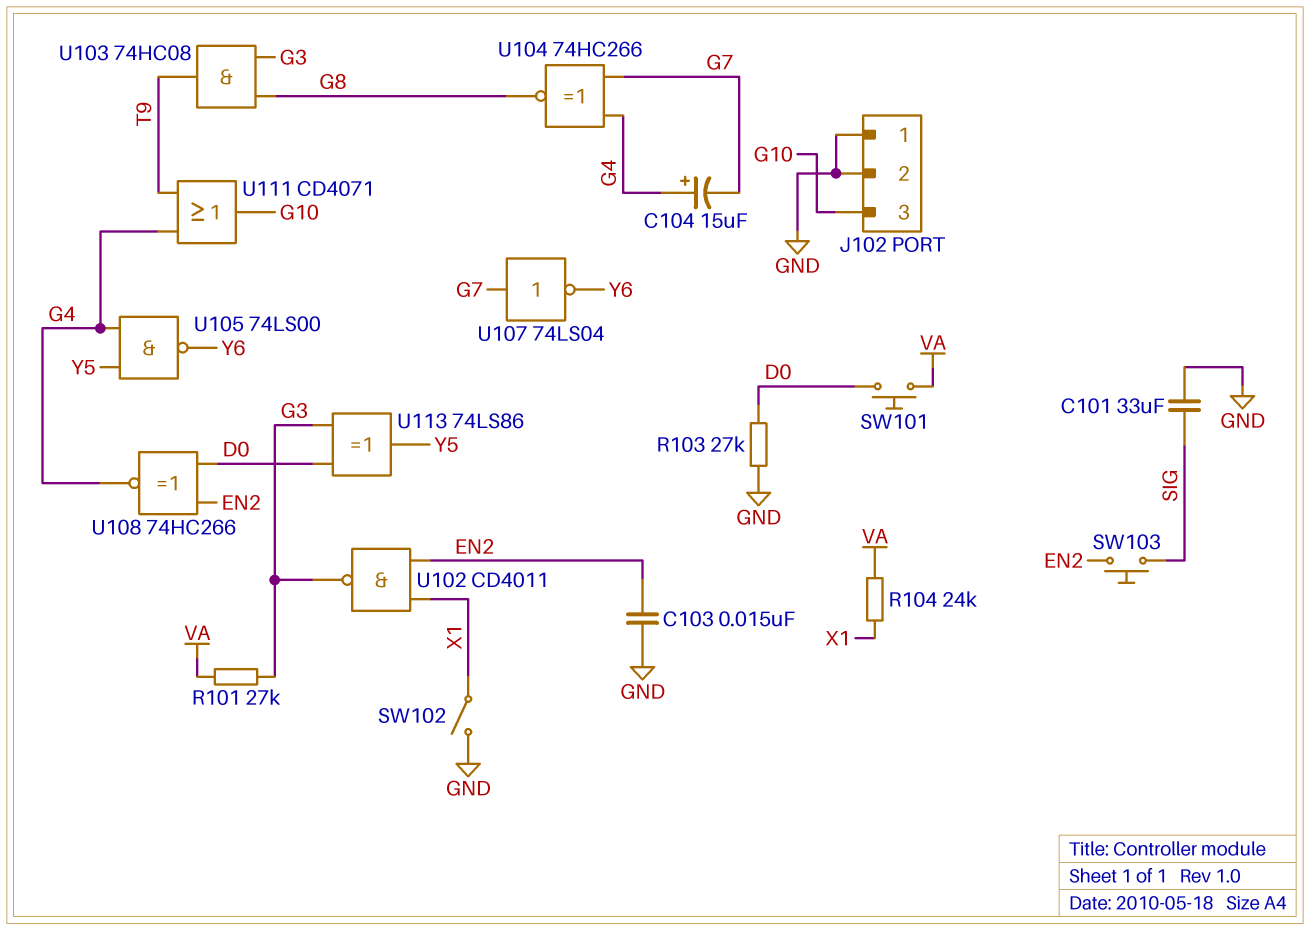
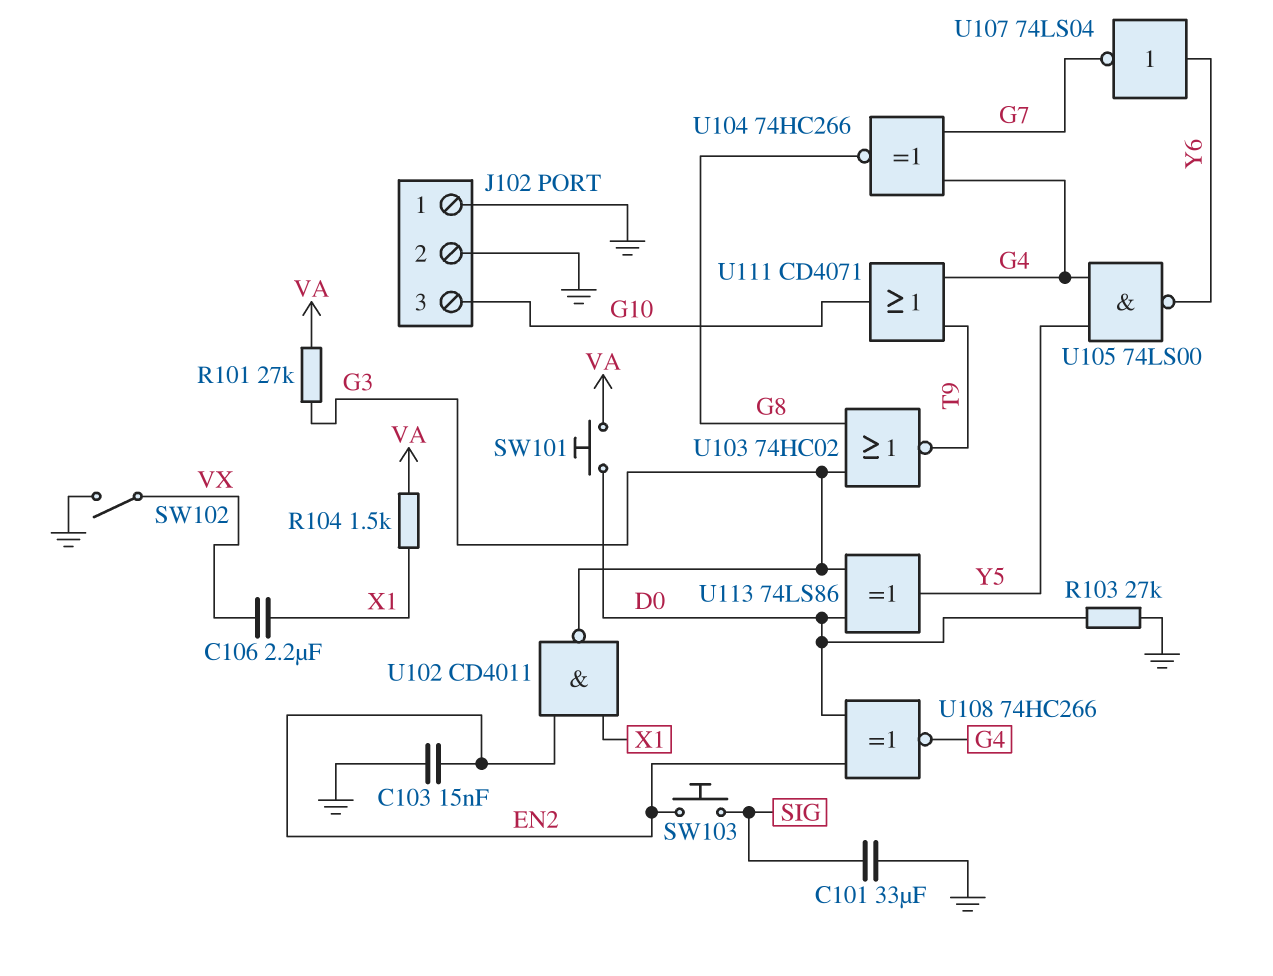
C104: 15uF (plus G4, minus G7) -> none
C106: none -> 2.2uF (VX, X1)
R104: 24k (VA, X1) -> 1.5k (VA, X1)
SW102: switch (GND, X1) -> switch (GND, VX)
U103: AND 74HC08 (in G3, in G8, out T9) -> NOR 74HC02 (in G3, in G8, out T9)
U107: NOT 74LS04 (in G7, out Y6) -> NOT 74LS04 (in Y6, out G7)

